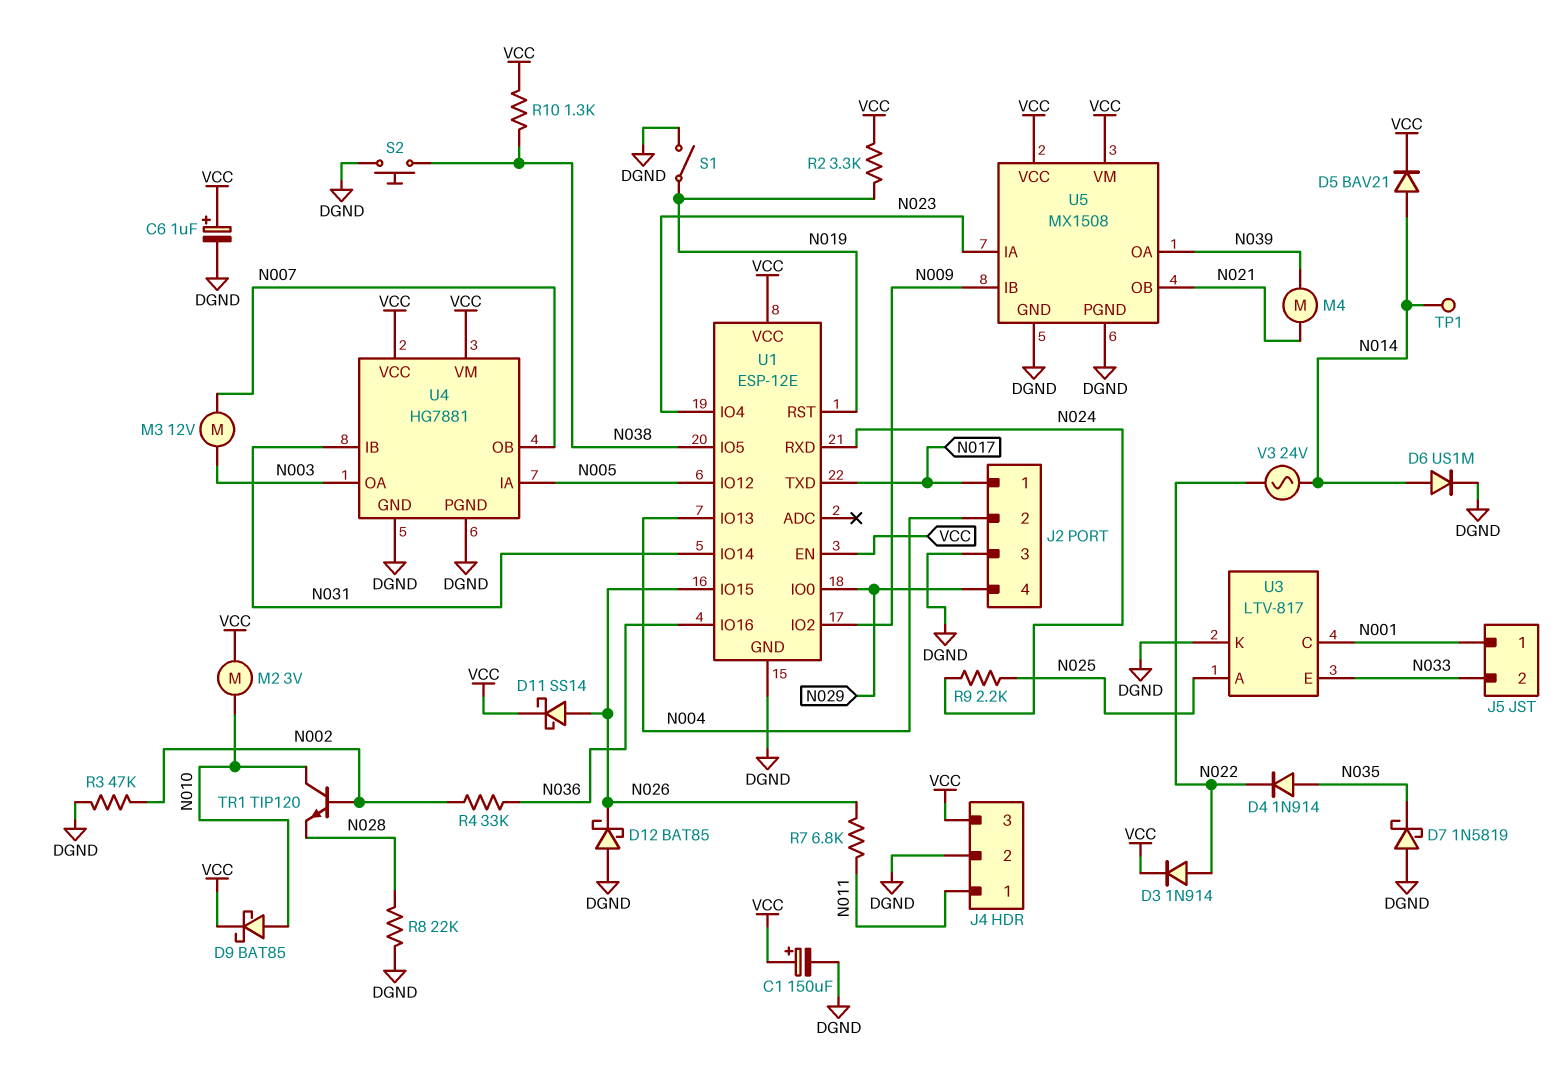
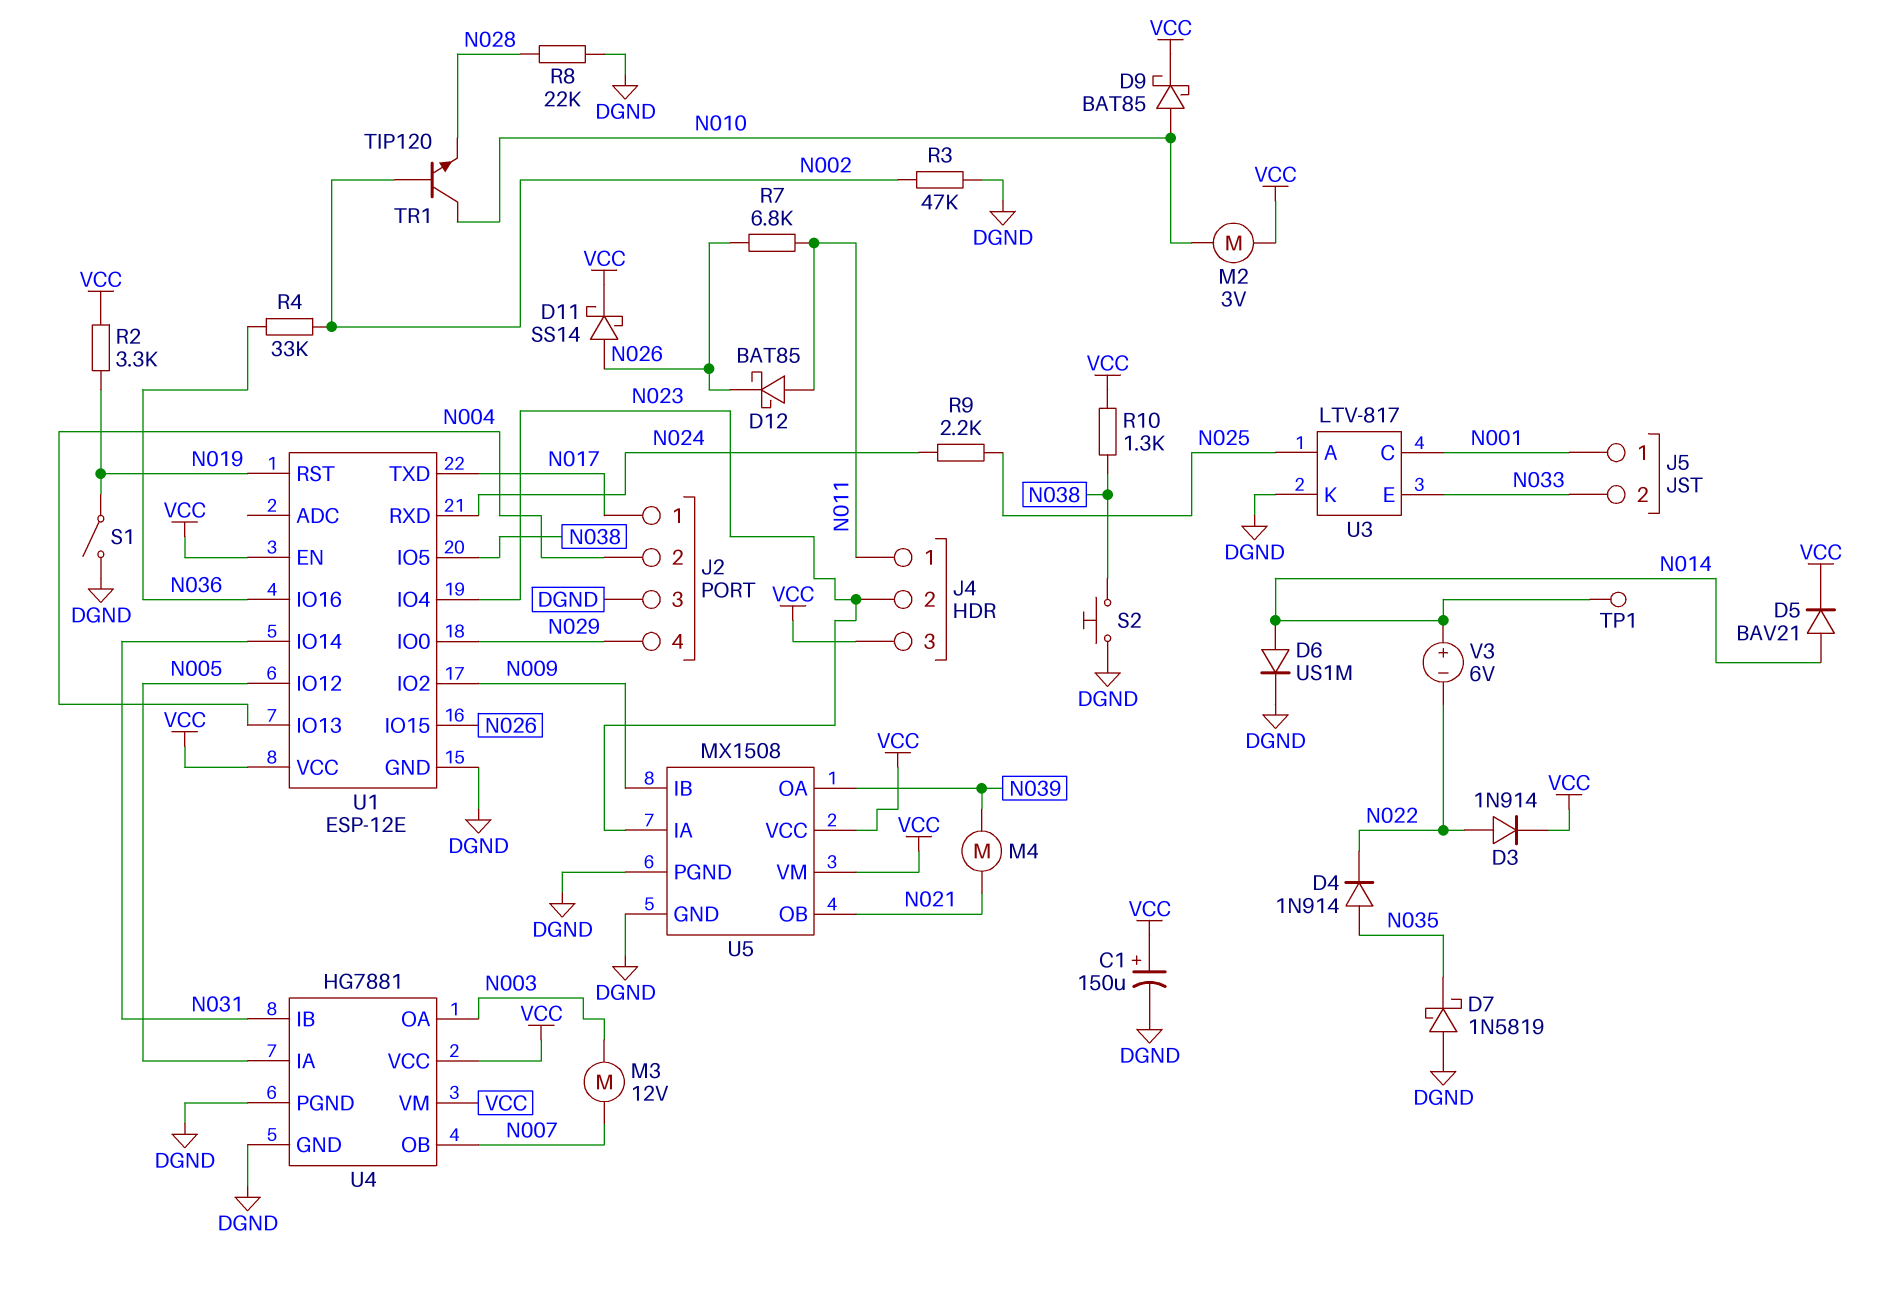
C6: 1uF (plus VCC, minus DGND) -> none
D12: schottky BAT85 (A DGND, K N026) -> schottky BAT85 (A N011, K N026)
J4 pin 2: DGND -> N023
V3: AC 24V (N014, N022) -> 6V (plus N014, minus N022)

